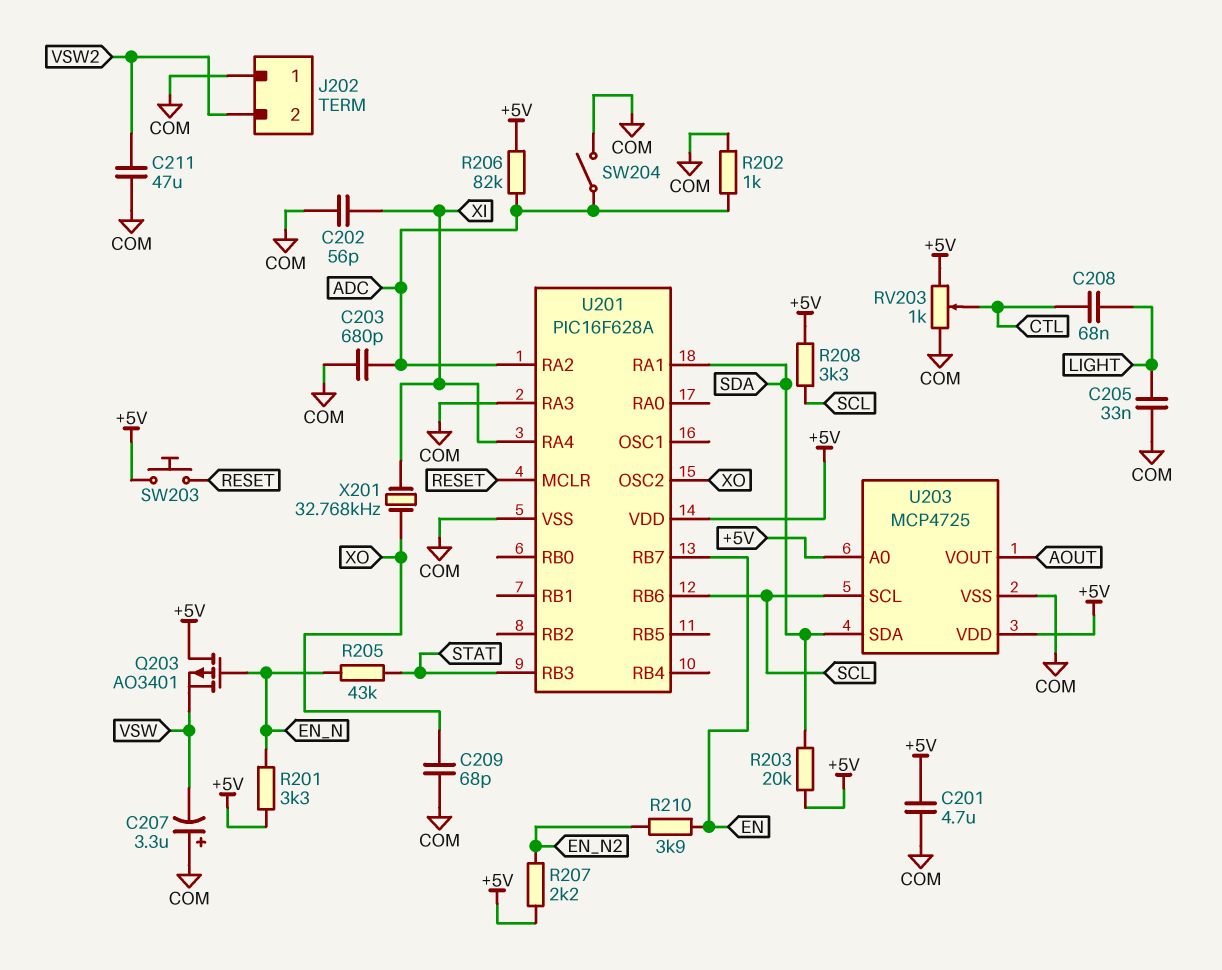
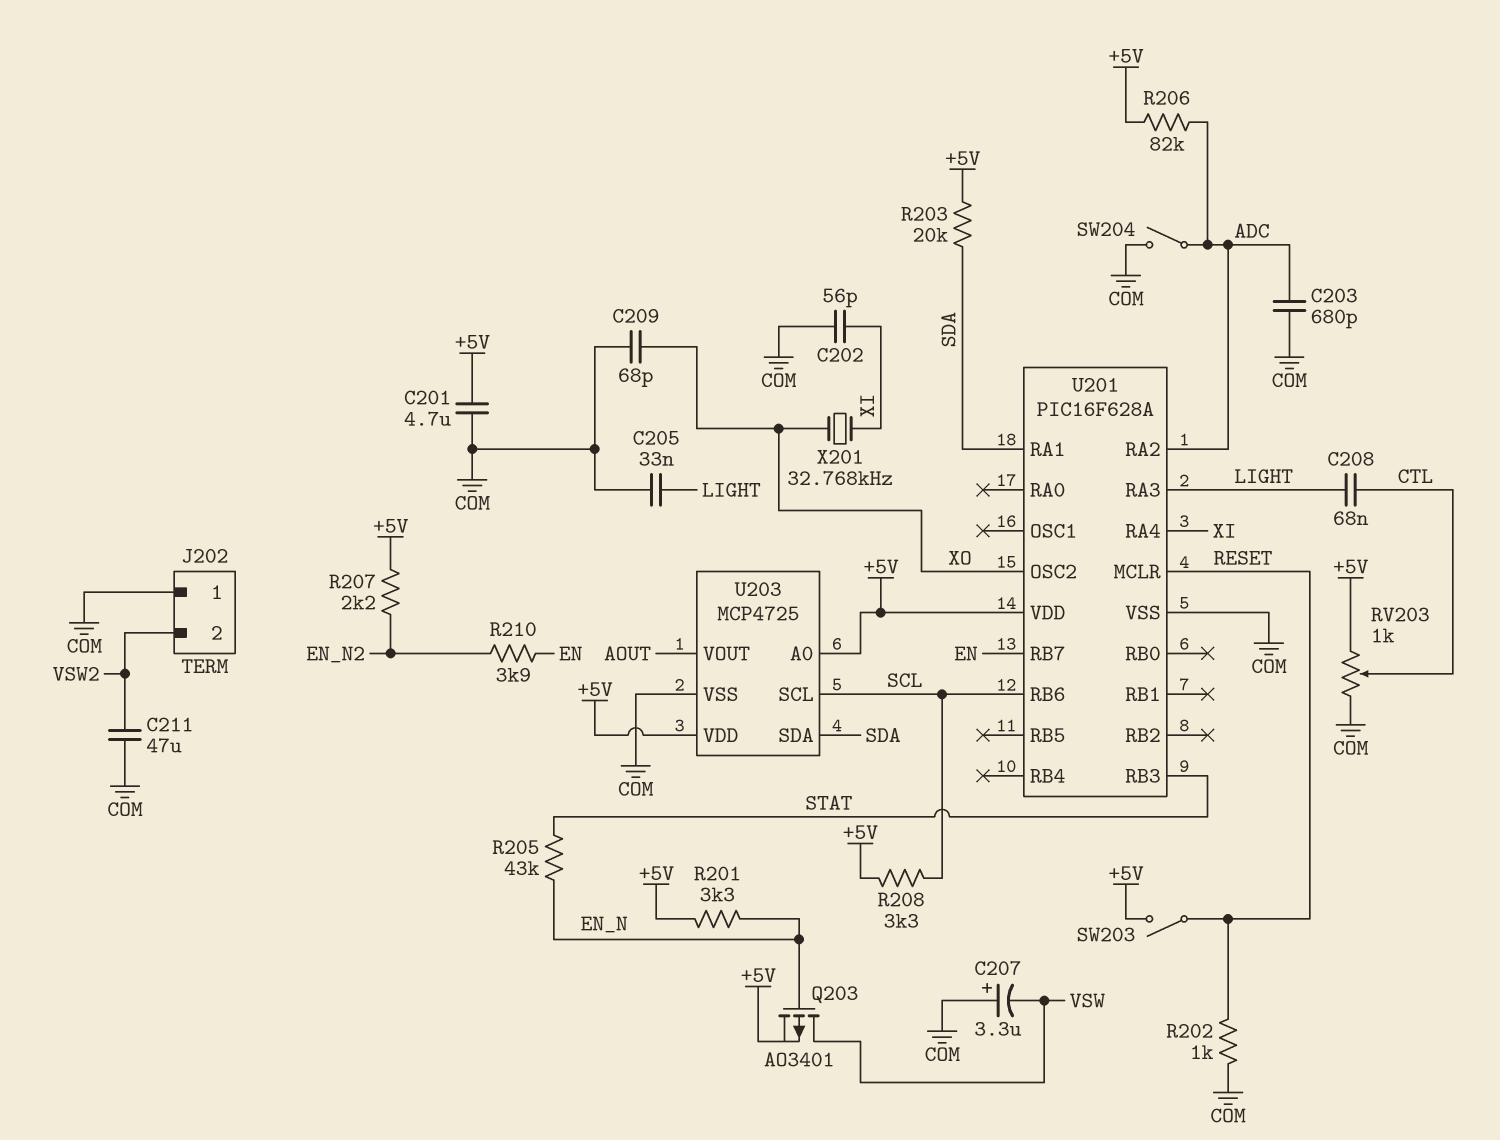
Q203: PMOS AO3401 (G EN_N, D +5V, S VSW) -> PMOS AO3401 (G EN_N, D VSW, S +5V)
R202: 1k (ADC, COM) -> 1k (COM, RESET)
SW203: button (+5V, RESET) -> switch (+5V, RESET)
U201 pin RA3: COM -> LIGHT

